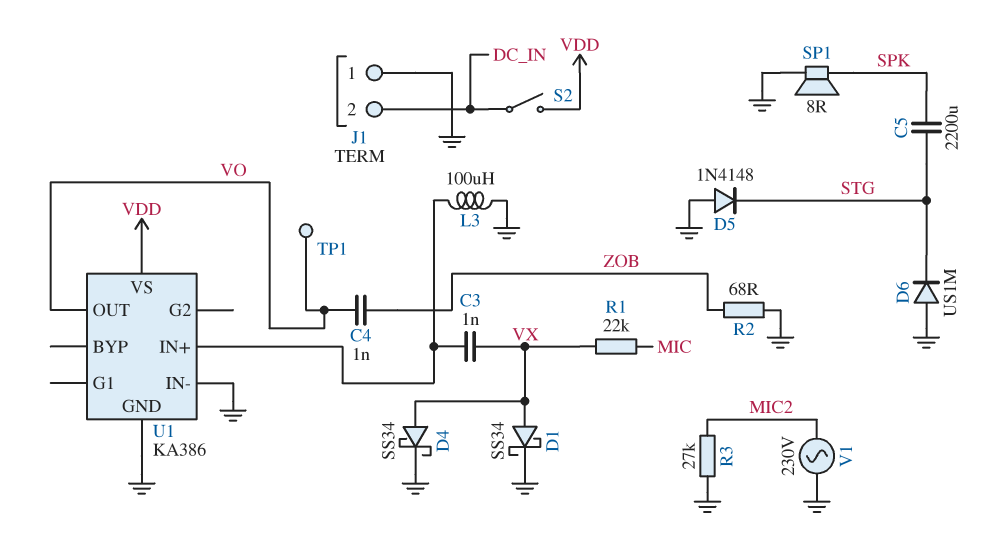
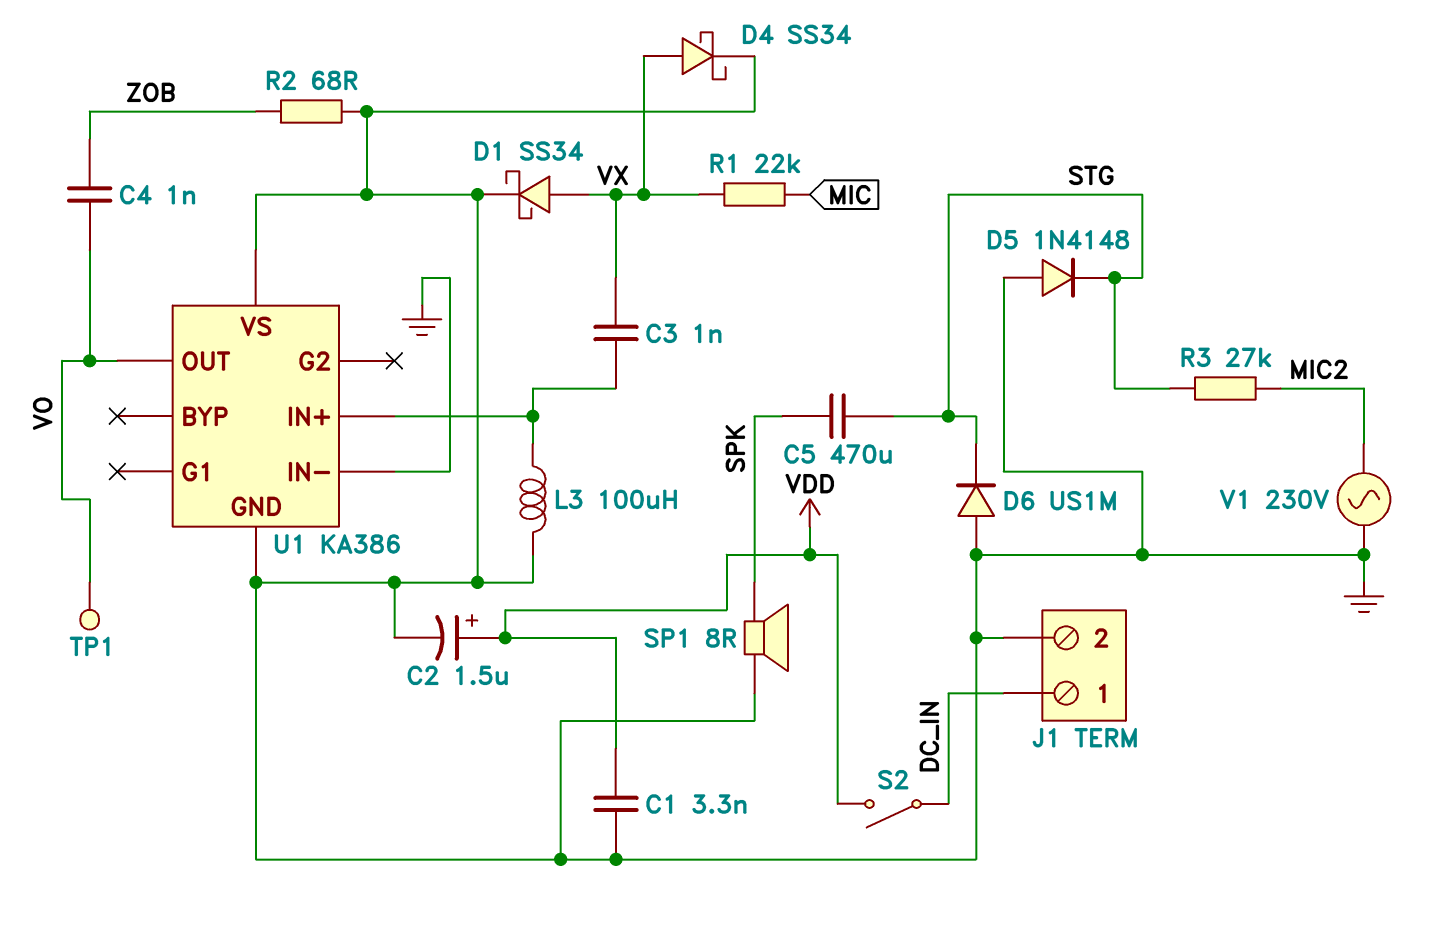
C1: none -> 3.3nF (GND, VDD)
C2: none -> 1.5uF (plus VDD, minus GND)
C5: 2200uF (SPK, STG) -> 470uF (SPK, STG)
J1 pin 1: GND -> DC_IN
J1 pin 2: DC_IN -> GND
R3: 27k (GND, MIC2) -> 27k (MIC2, STG)
U1 pin VS: VDD -> GND

